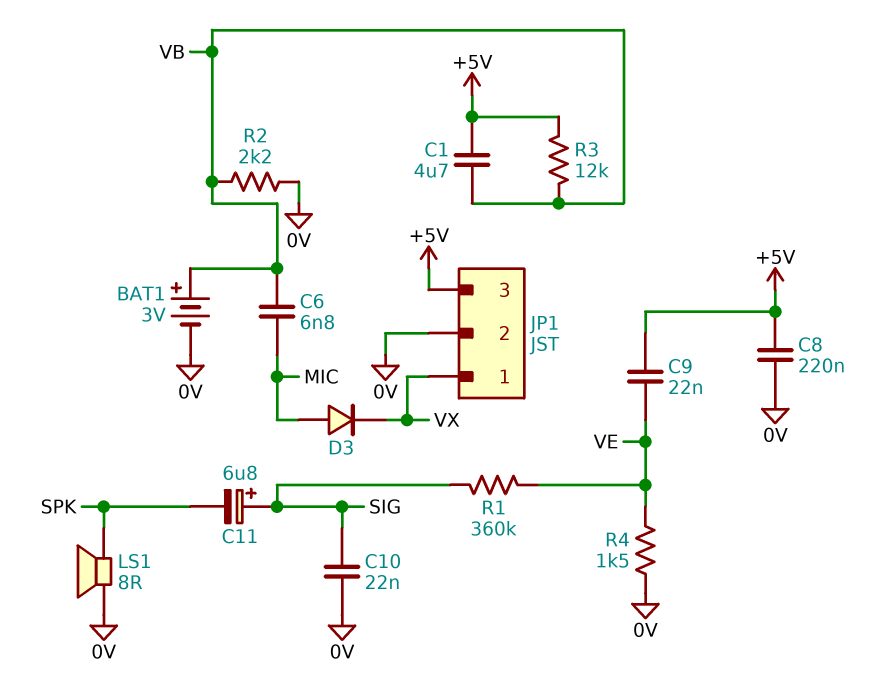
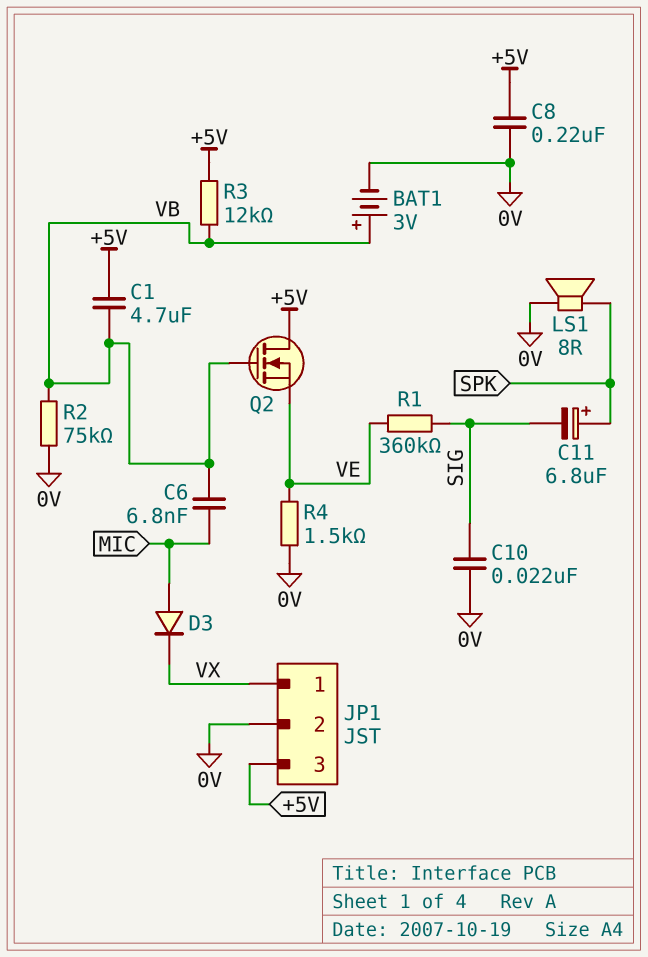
C9: 22nF (+5V, VE) -> none
C11: 6.8uF (plus SIG, minus SPK) -> 6.8uF (plus SPK, minus SIG)
Q2: none -> NMOS (G VB, D +5V, S VE)
R2: 2.2k (0V, VB) -> 75k (0V, VB)

